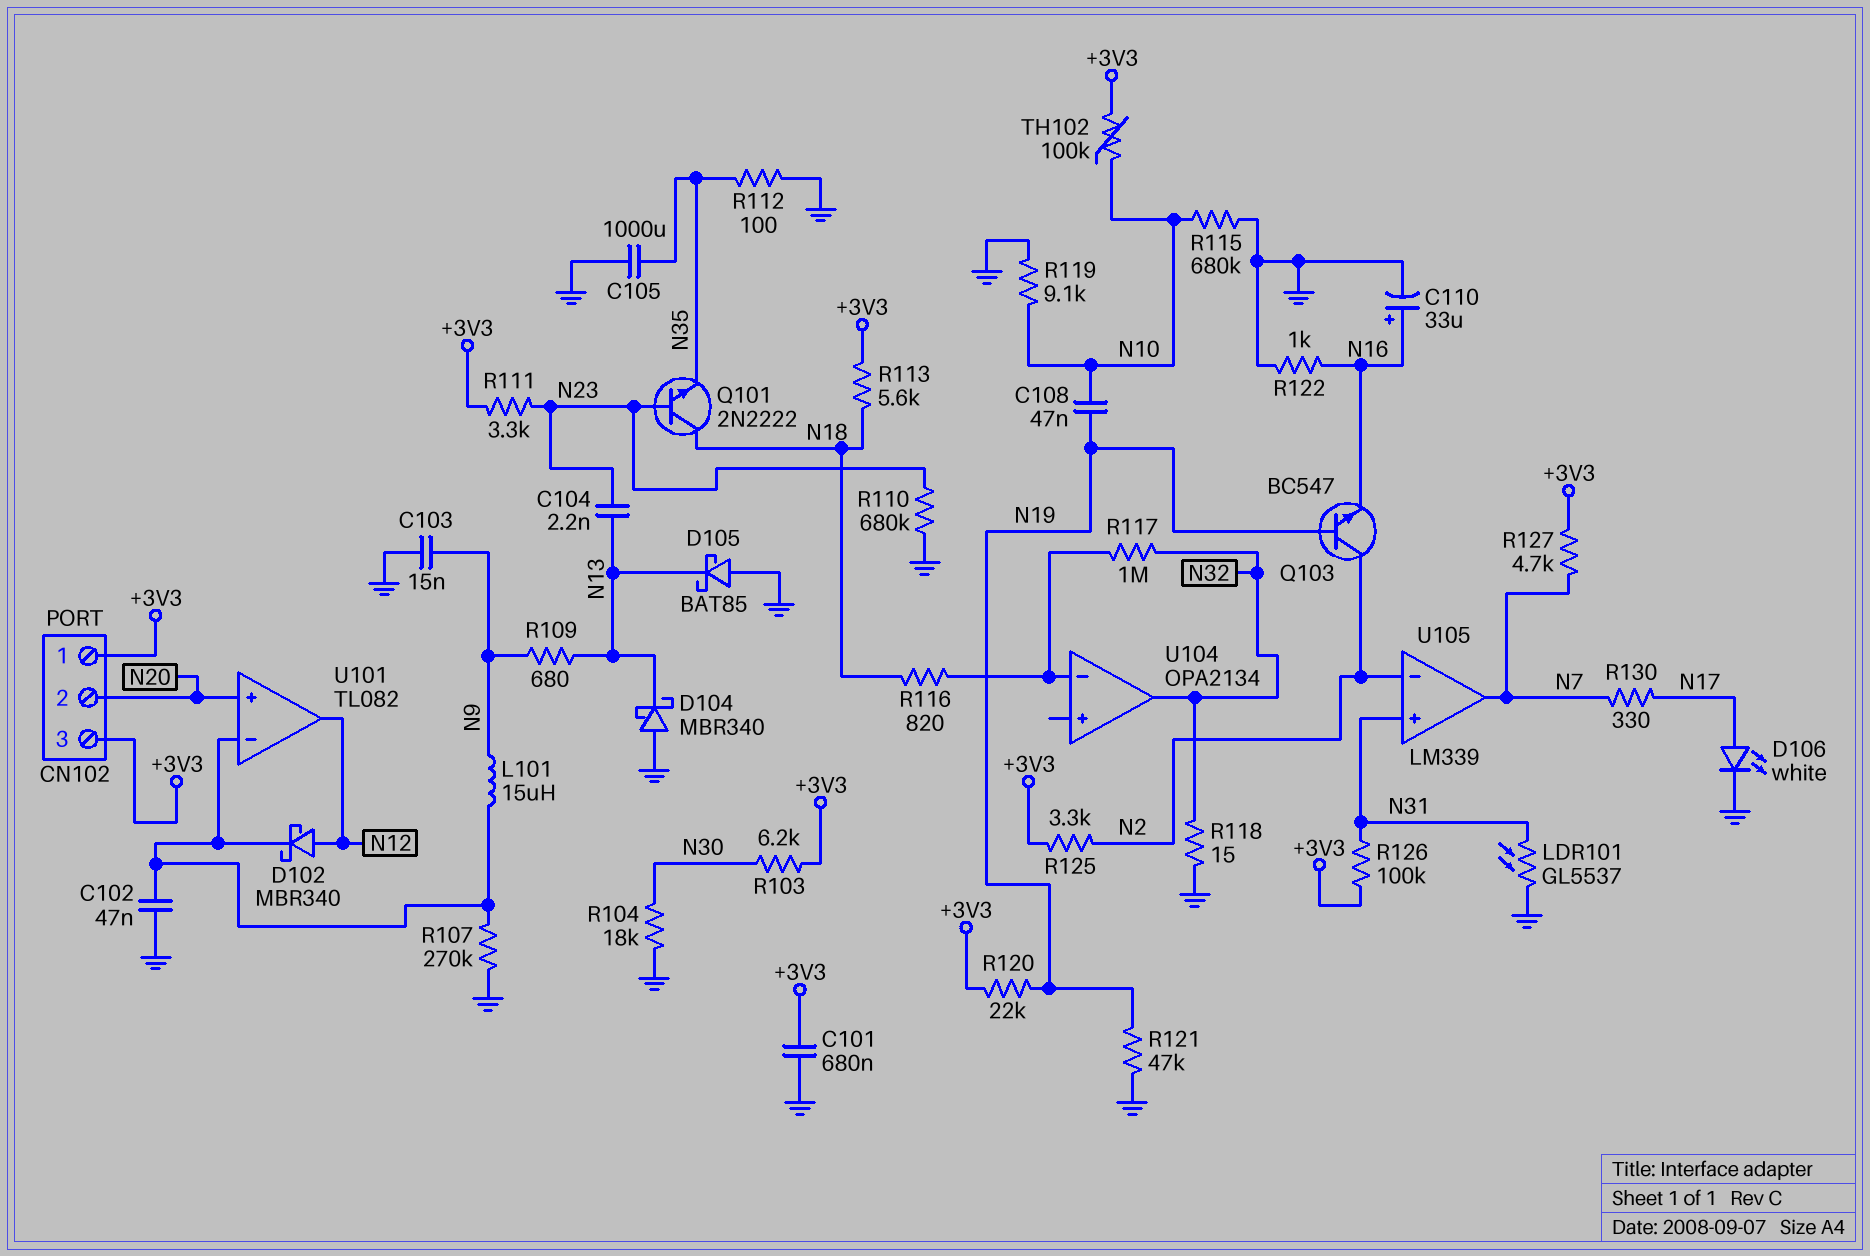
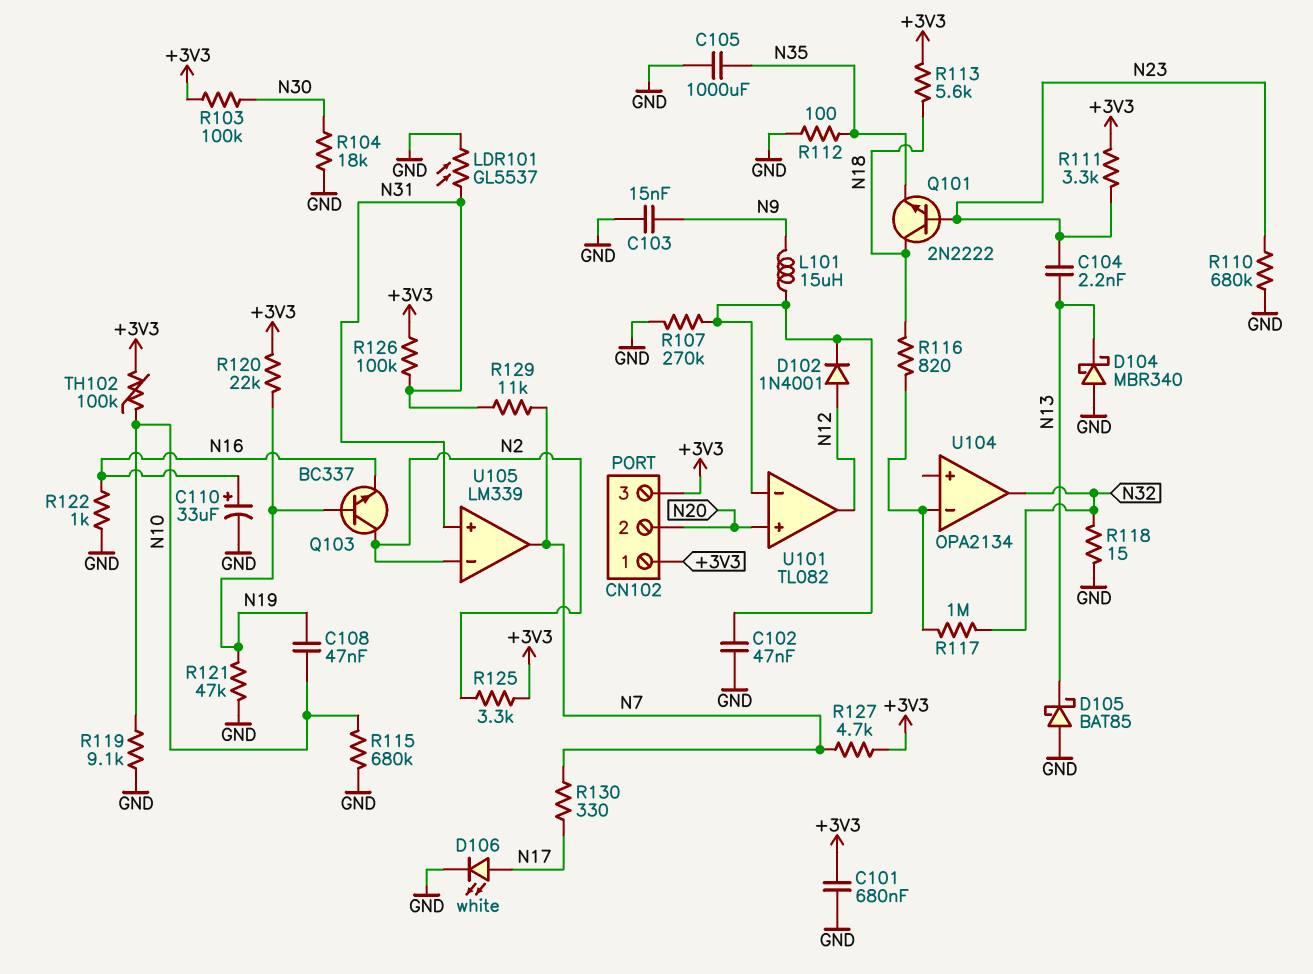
D102: schottky MBR340 (A N12, K U101/in-) -> diode 1N4001 (A N12, K U101/in-)
Q103: NPN BC547 (B N19, C N2, E N16) -> NPN BC337 (B N19, C N2, E N16)
R103: 6.2k (+3V3, N30) -> 100k (+3V3, N30)
R109: 680 (N9, N13) -> none
R129: none -> 11k (N7, N31)

